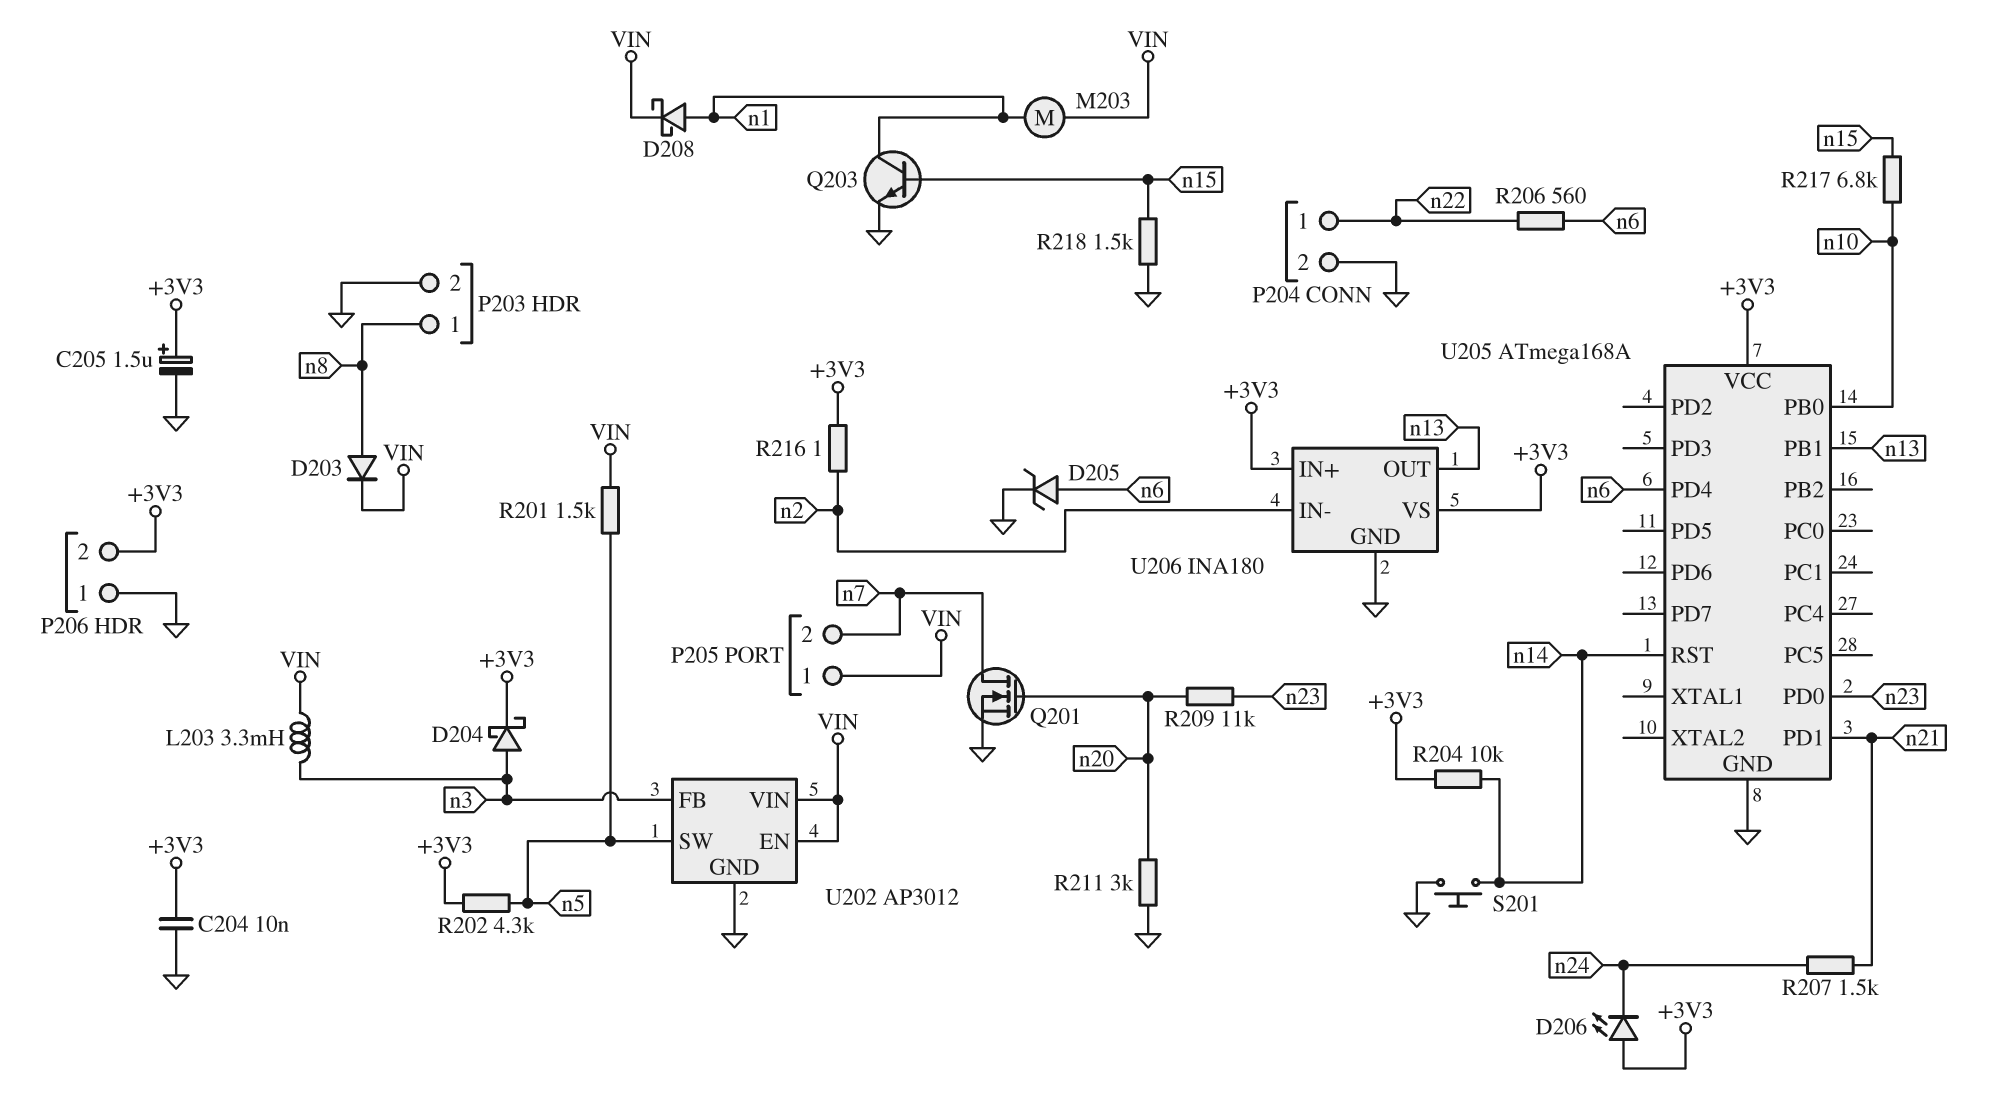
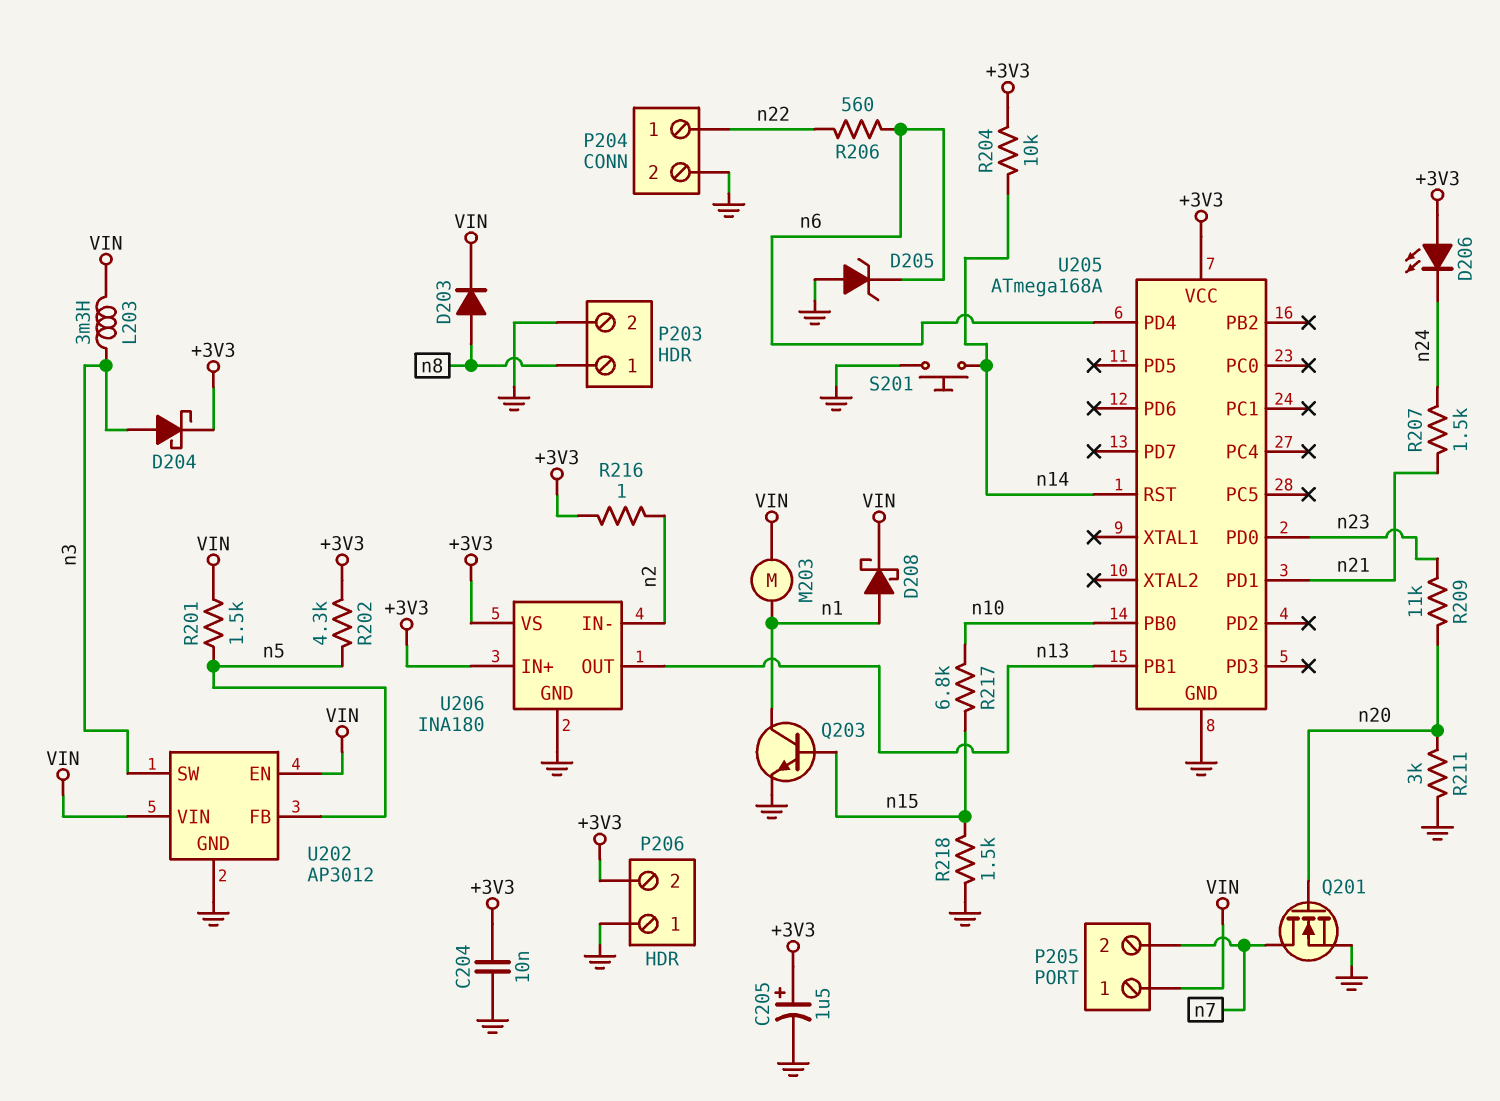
D205: zener (A n6, K GND) -> zener (A GND, K n6)
U202 pin FB: n3 -> n5
U202 pin SW: n5 -> n3

